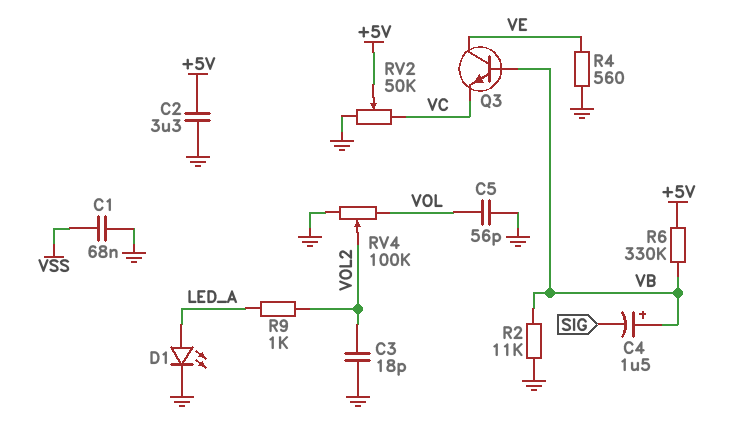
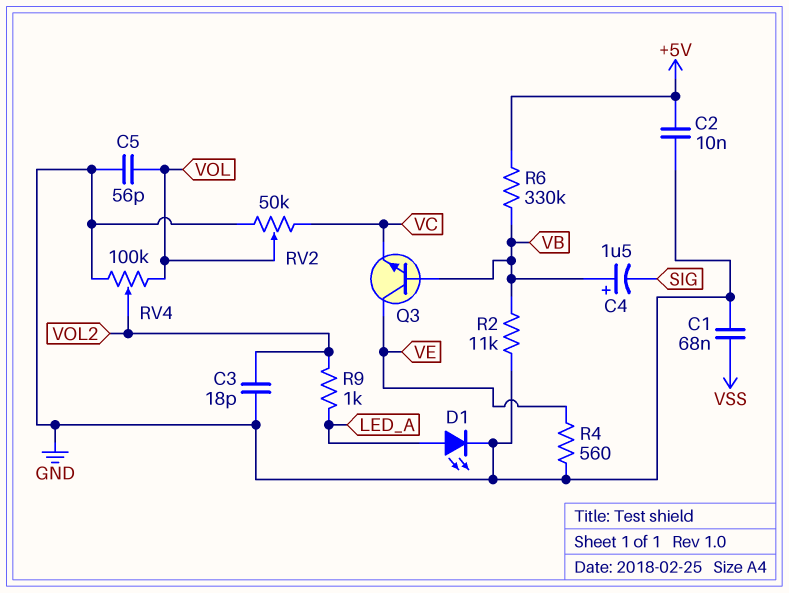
C2: 3.3uF (+5V, GND) -> 10nF (+5V, GND)
RV2: 50k (GND, VC, wiper +5V) -> 50k (GND, VC, wiper VOL)

